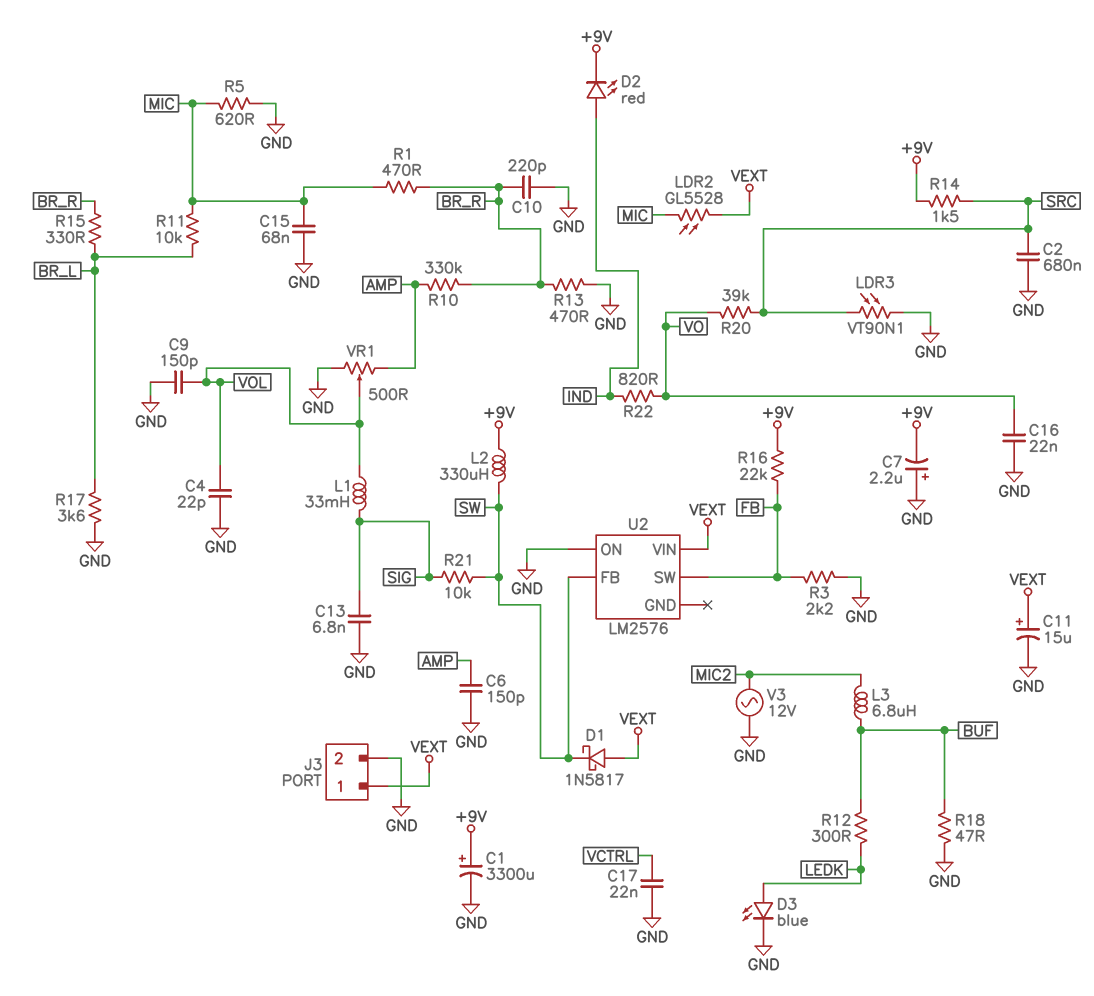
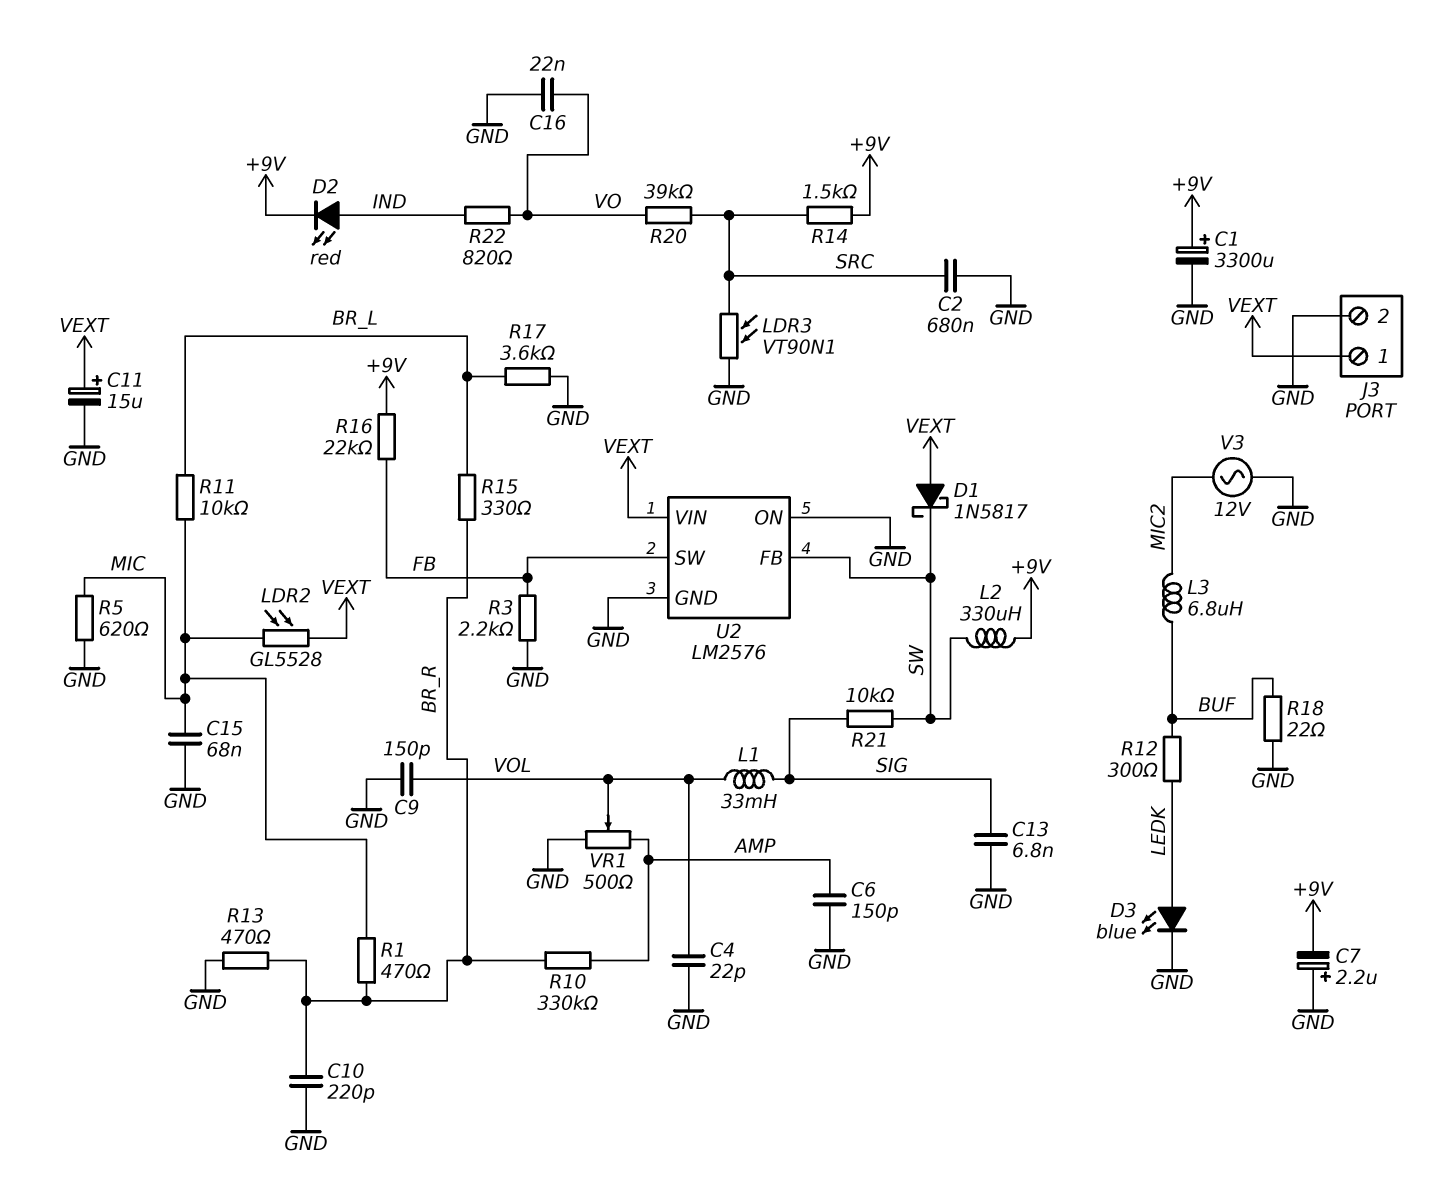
C17: 22nF (GND, VCTRL) -> none
R18: 47 (BUF, GND) -> 22 (BUF, GND)
U2 pin GND: none -> GND

